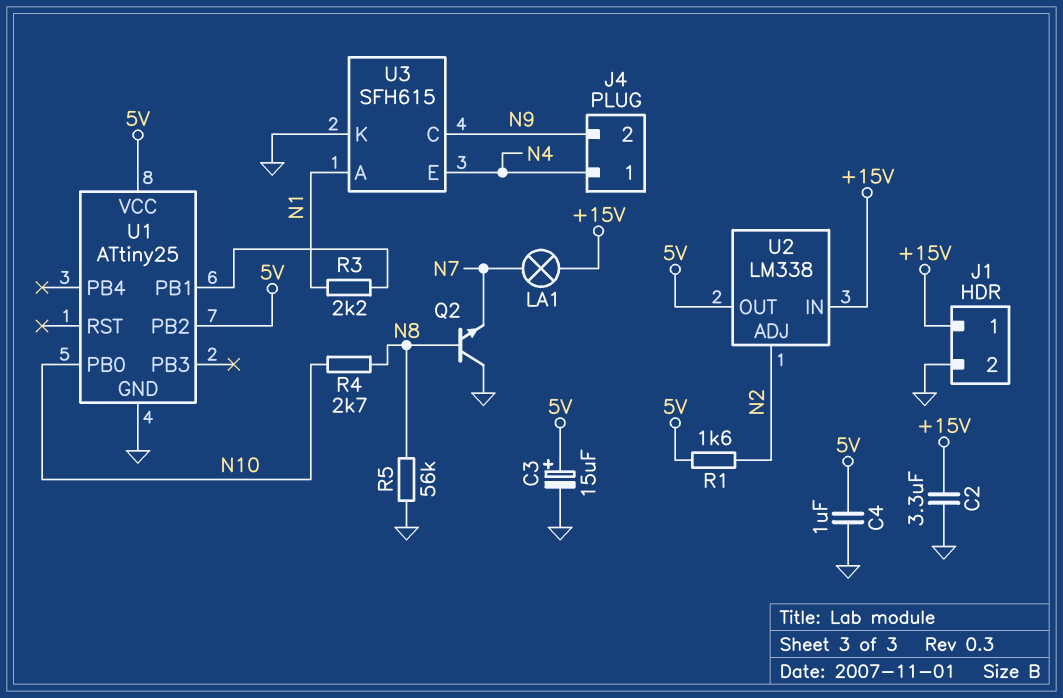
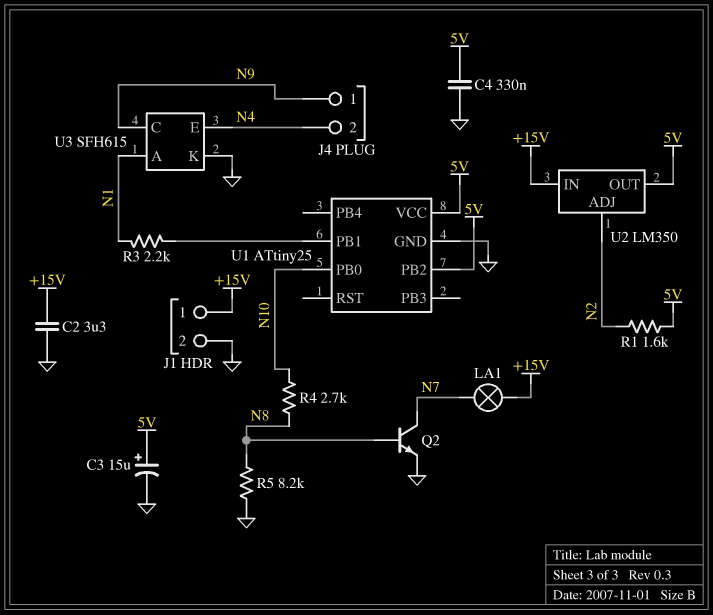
C4: 1uF (5V, GND) -> 330nF (5V, GND)
J4 pin 1: N4 -> N9
J4 pin 2: N9 -> N4
Q2: NPN (B N8, C GND, E N7) -> NPN (B N8, C N7, E GND)
R5: 56k (GND, N8) -> 8.2k (GND, N8)
U2: LM338 -> LM350

